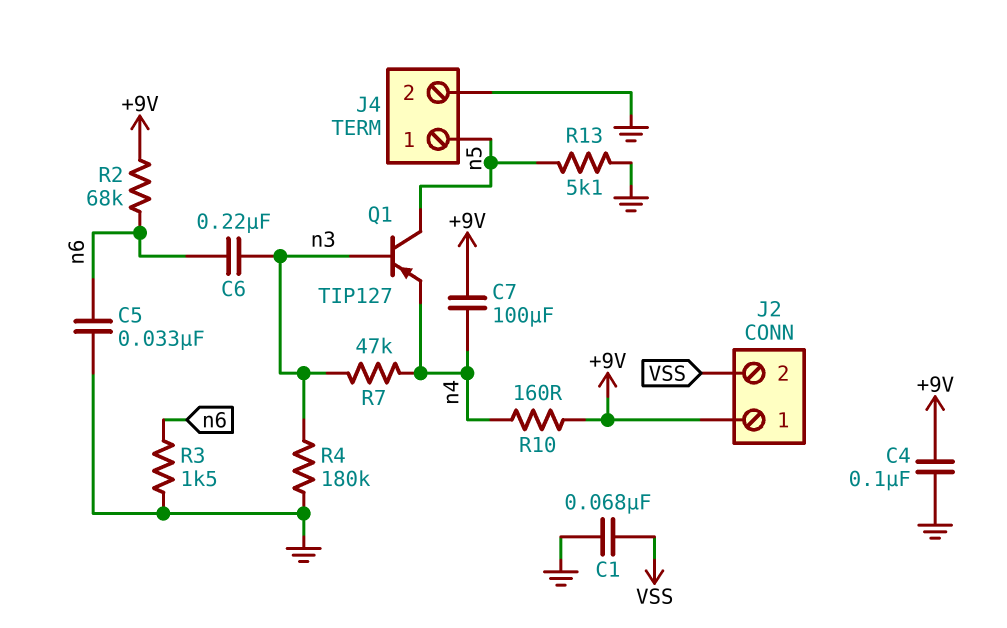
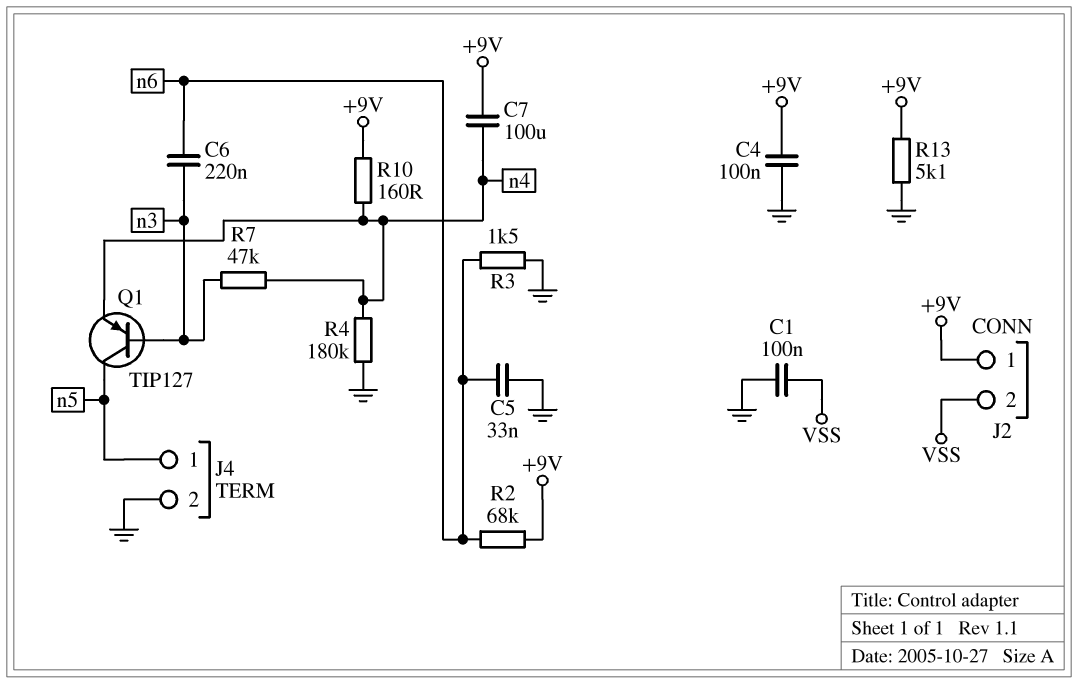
C1: 68nF (GND, VSS) -> 100nF (GND, VSS)
R4: 180k (GND, n3) -> 180k (GND, n4)
R13: 5.1k (GND, n5) -> 5.1k (+9V, GND)

